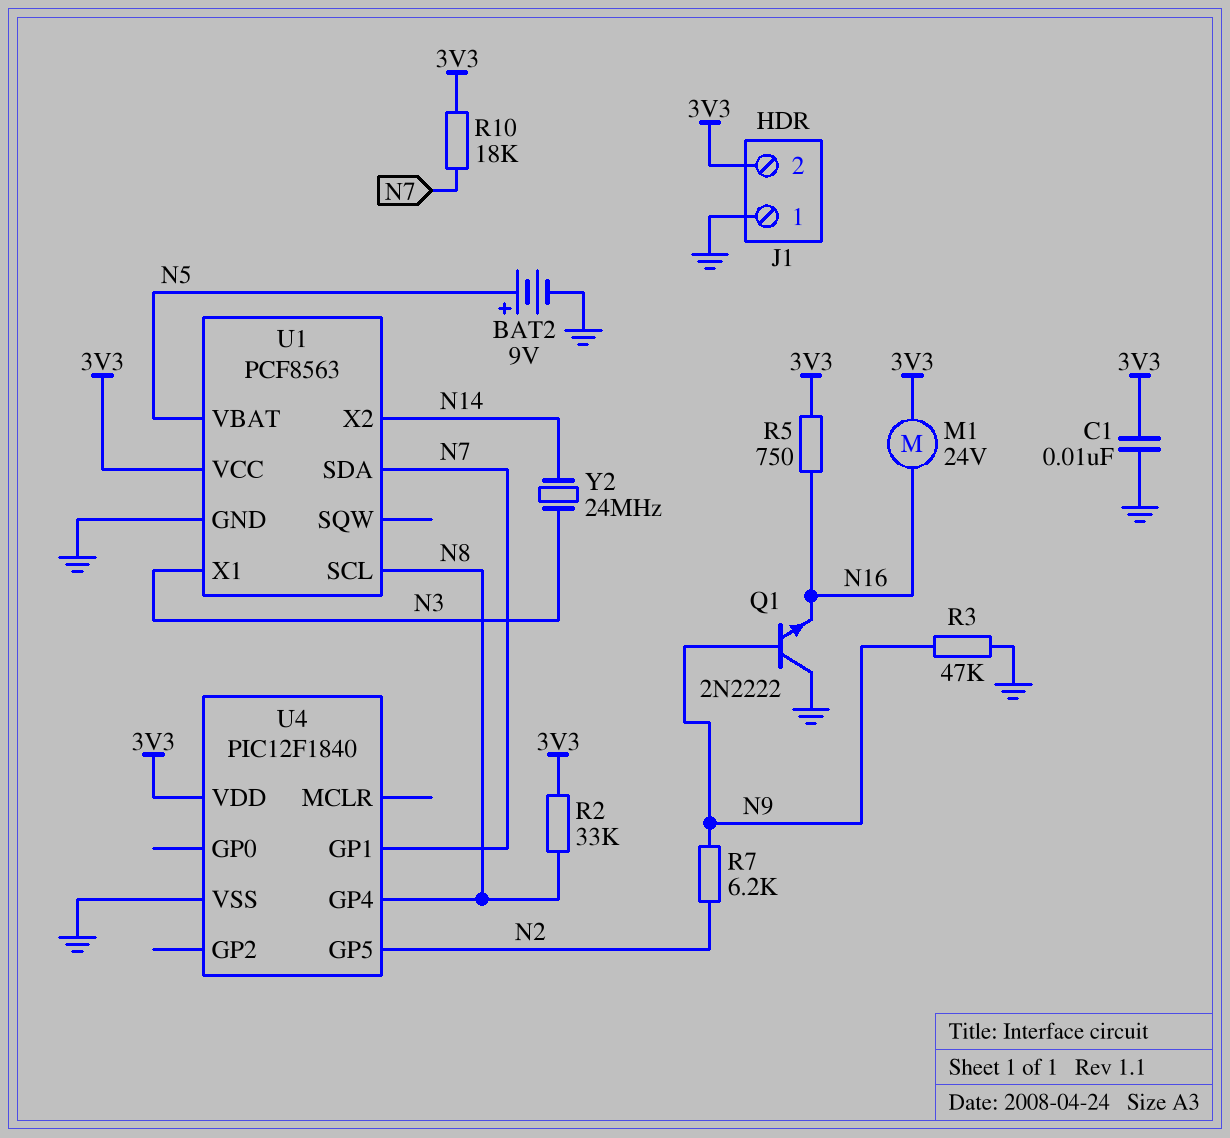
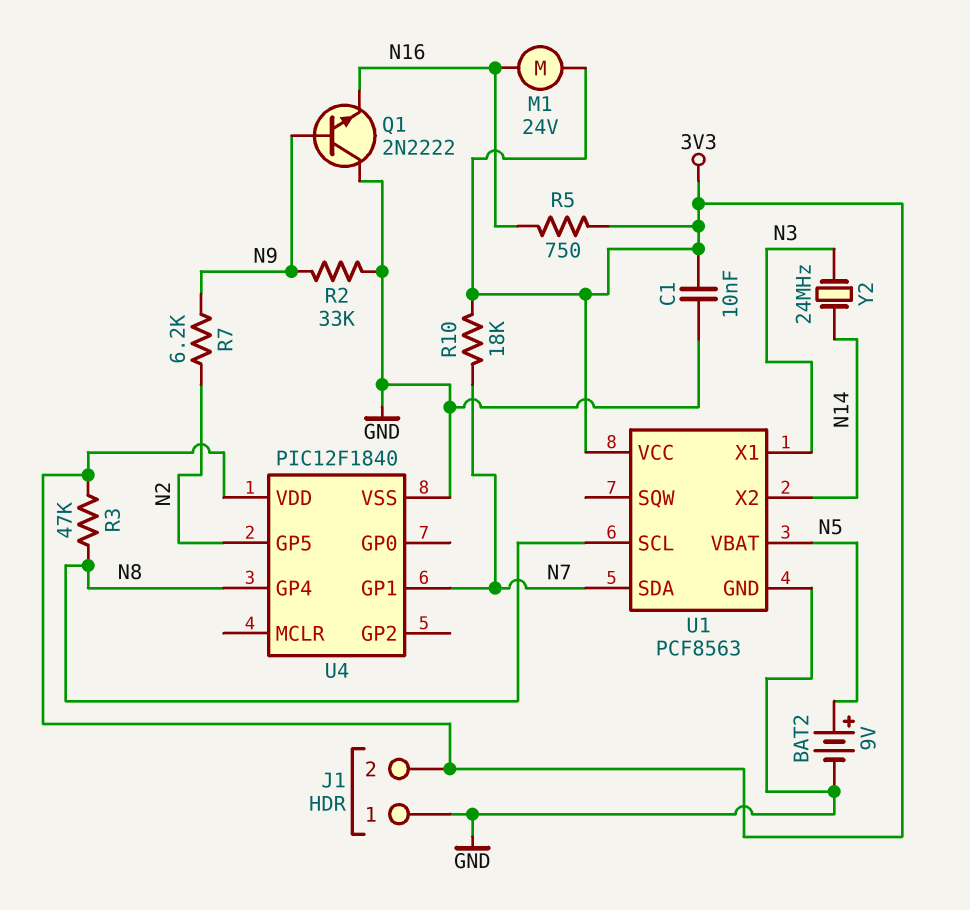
R2: 33k (3V3, N8) -> 33k (GND, N9)
R3: 47k (GND, N9) -> 47k (3V3, N8)

